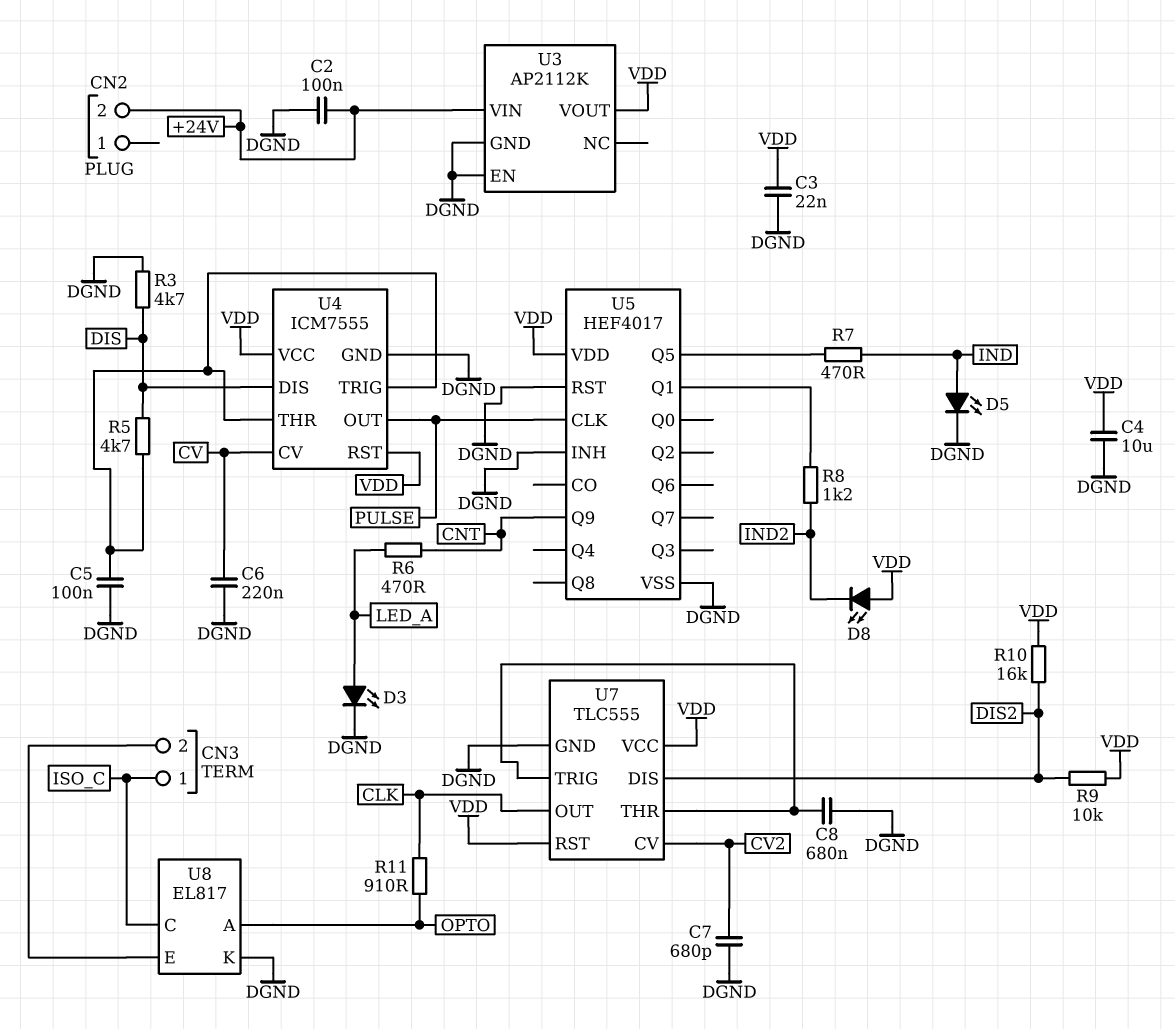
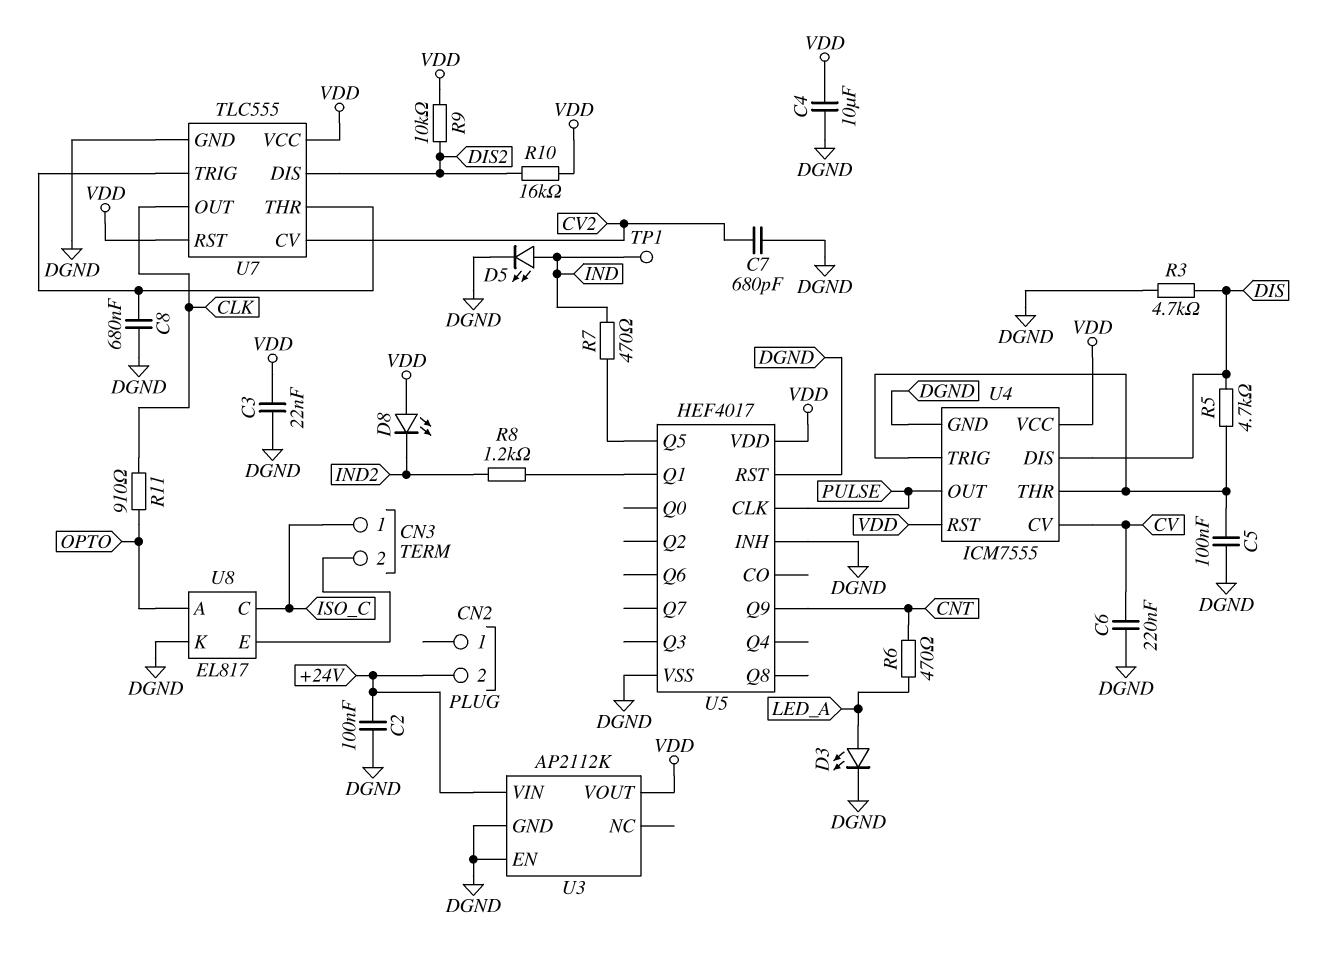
TP1: none -> test point (IND)

